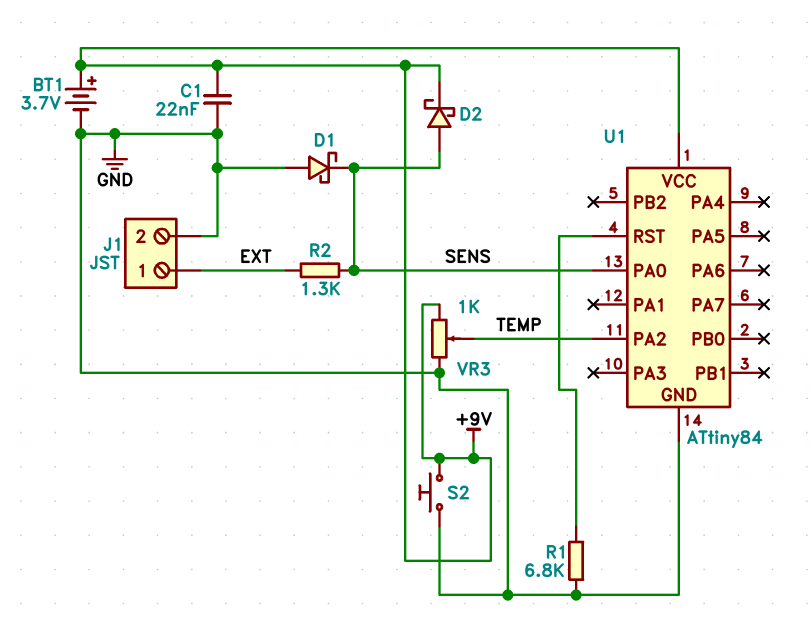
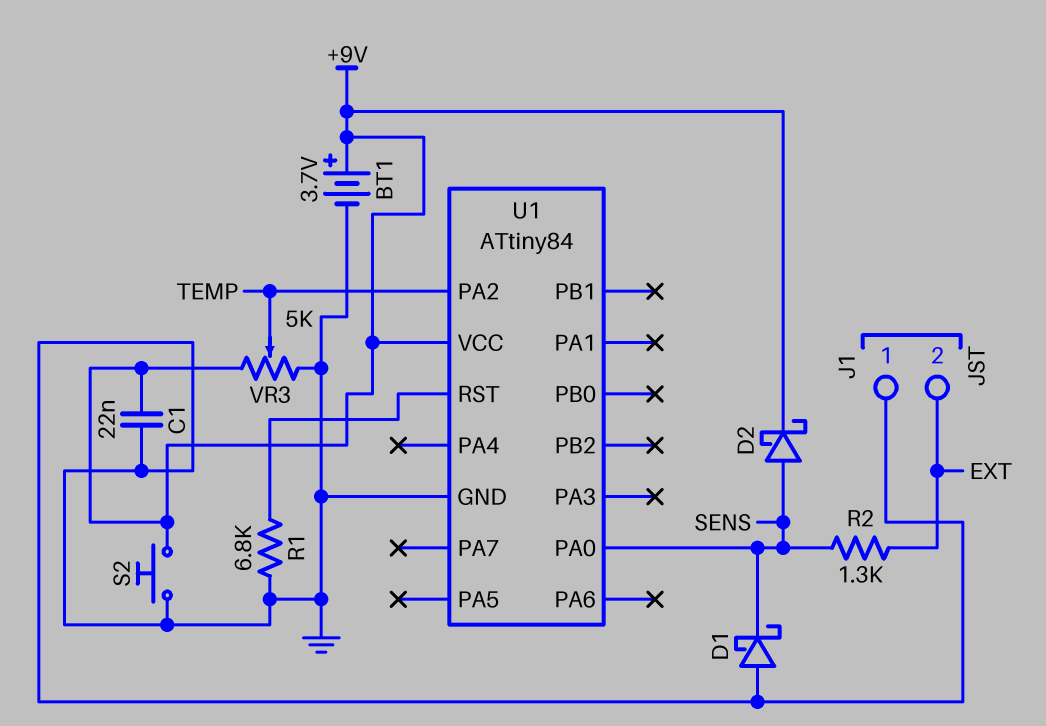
J1 pin 1: EXT -> GND
J1 pin 2: GND -> EXT
VR3: 1k (+9V, GND, wiper TEMP) -> 5k (+9V, GND, wiper TEMP)

